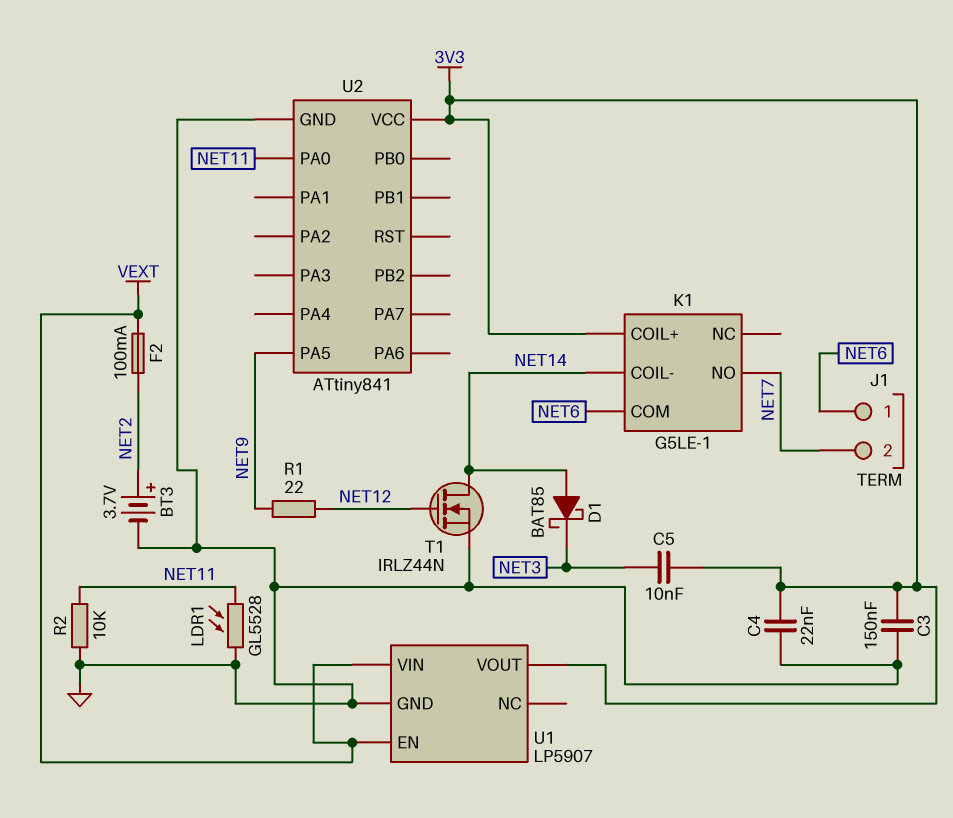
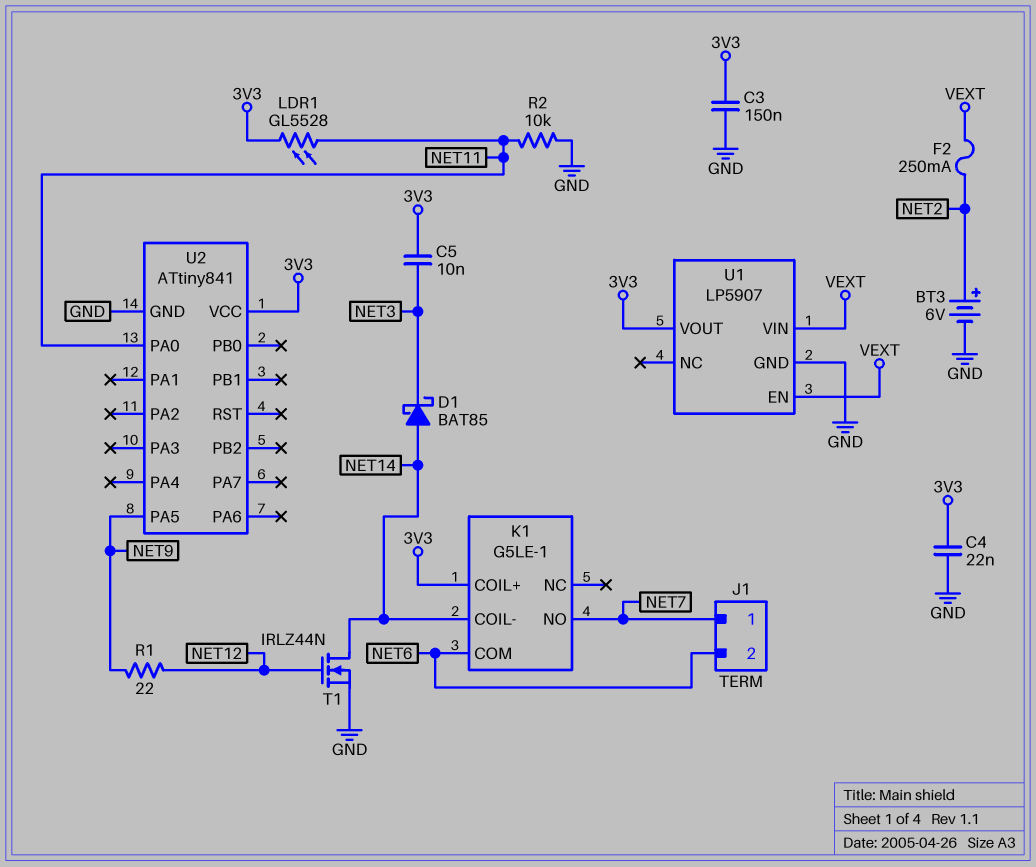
BT3: 3.7V (plus NET2, minus GND) -> 6V (plus NET2, minus GND)
F2: 100mA (NET2, VEXT) -> 250mA (NET2, VEXT)
J1 pin 1: NET6 -> NET7
J1 pin 2: NET7 -> NET6
LDR1: GL5528 (GND, NET11) -> GL5528 (3V3, NET11)

